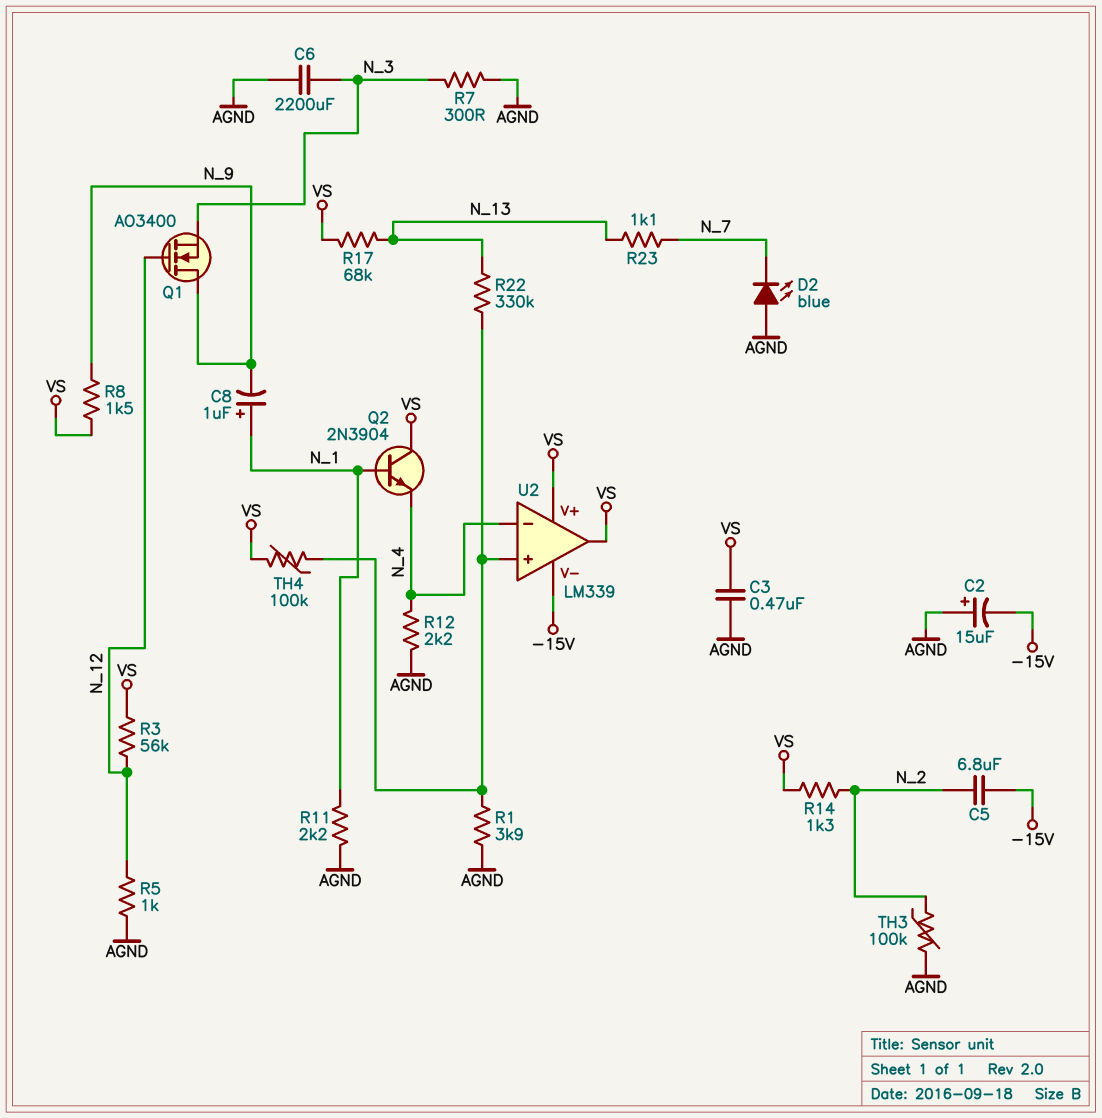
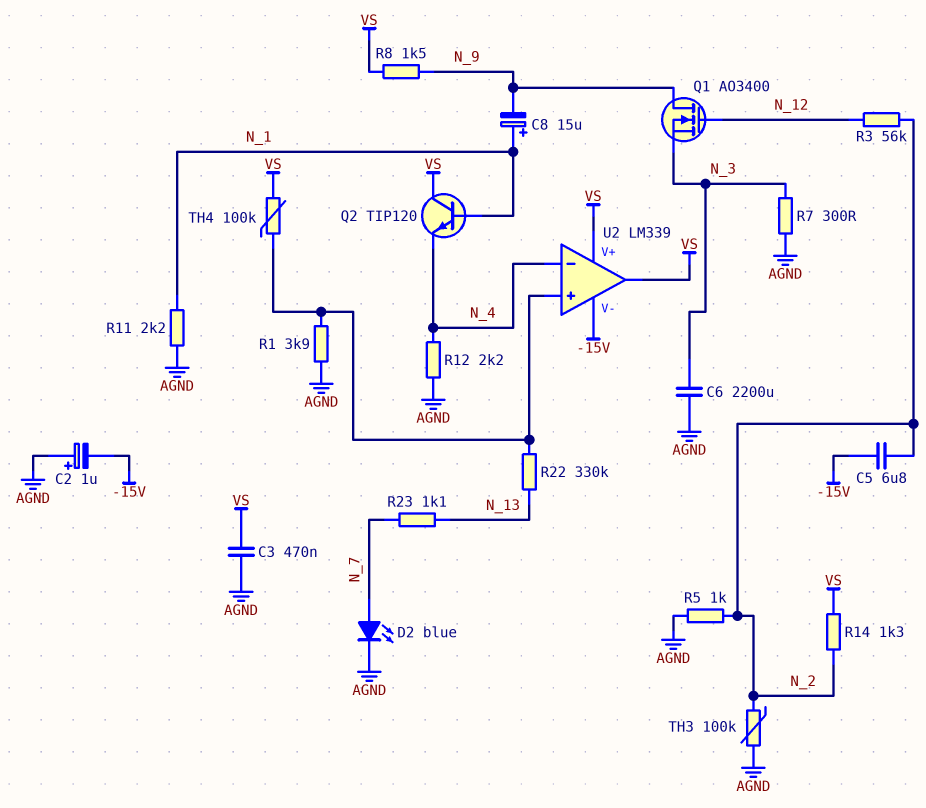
C2: 15uF (plus AGND, minus -15V) -> 1uF (plus AGND, minus -15V)
C8: 1uF (plus N_1, minus N_9) -> 15uF (plus N_1, minus N_9)
D2: LED blue (A AGND, K N_7) -> LED blue (A N_7, K AGND)
Q2: NPN 2N3904 (B N_1, C VS, E N_4) -> NPN TIP120 (B N_1, C VS, E N_4)
R3: 56k (N_12, VS) -> 56k (N_2, N_12)
R5: 1k (AGND, N_12) -> 1k (AGND, N_2)
R17: 68k (N_13, VS) -> none

